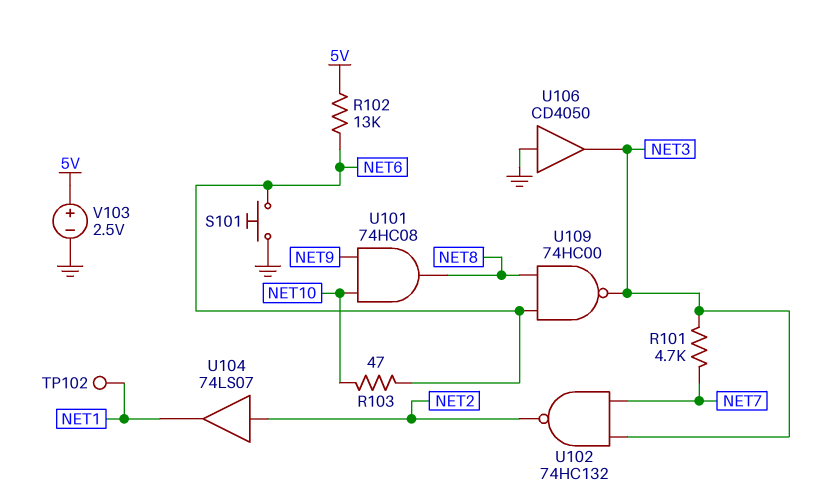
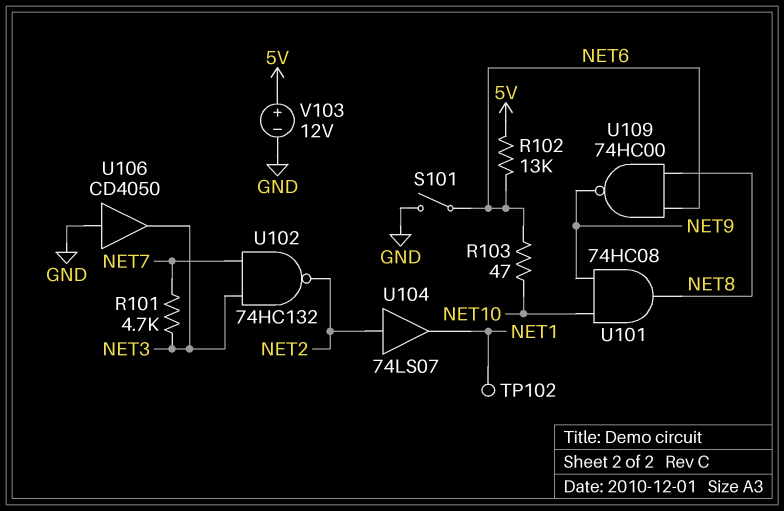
S101: button (GND, NET6) -> switch (GND, NET6)
U109: NAND 74HC00 (in NET6, in NET8, out NET3) -> NAND 74HC00 (in NET6, in NET8, out NET9)
V103: 2.5V (plus 5V, minus GND) -> 12V (plus 5V, minus GND)

